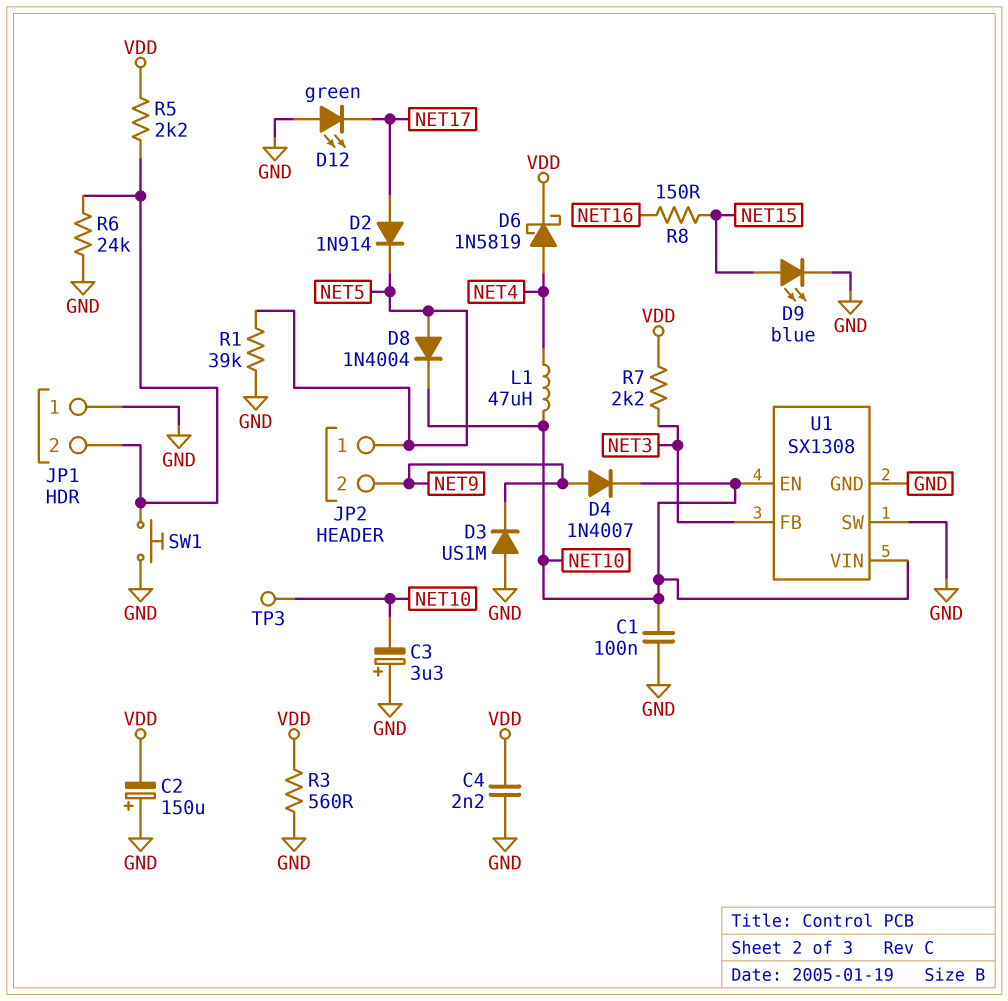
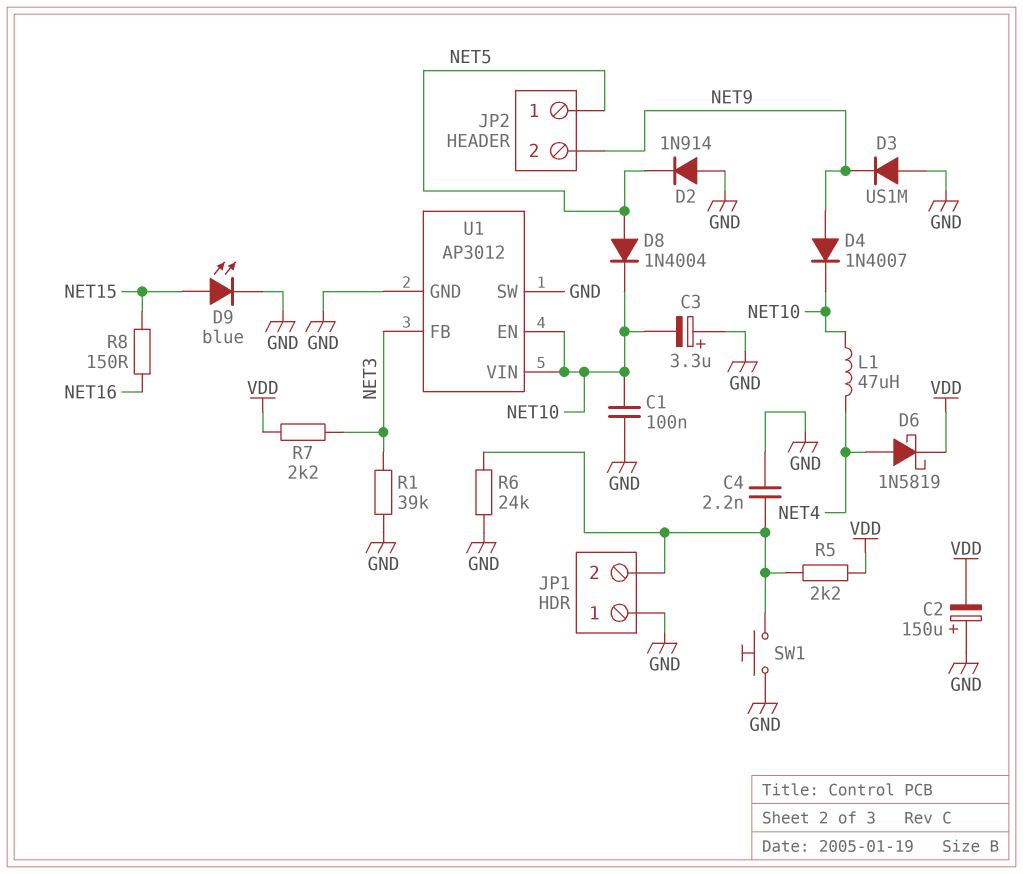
C4: 2.2nF (GND, VDD) -> 2.2nF (GND, JP1/2)
D2: diode 1N914 (A NET17, K NET5) -> diode 1N914 (A GND, K NET5)
D12: LED green (A GND, K NET17) -> none
R1: 39k (GND, NET5) -> 39k (GND, NET3)
R3: 560 (GND, VDD) -> none
TP3: test point (NET10) -> none
U1: SX1308 -> AP3012

